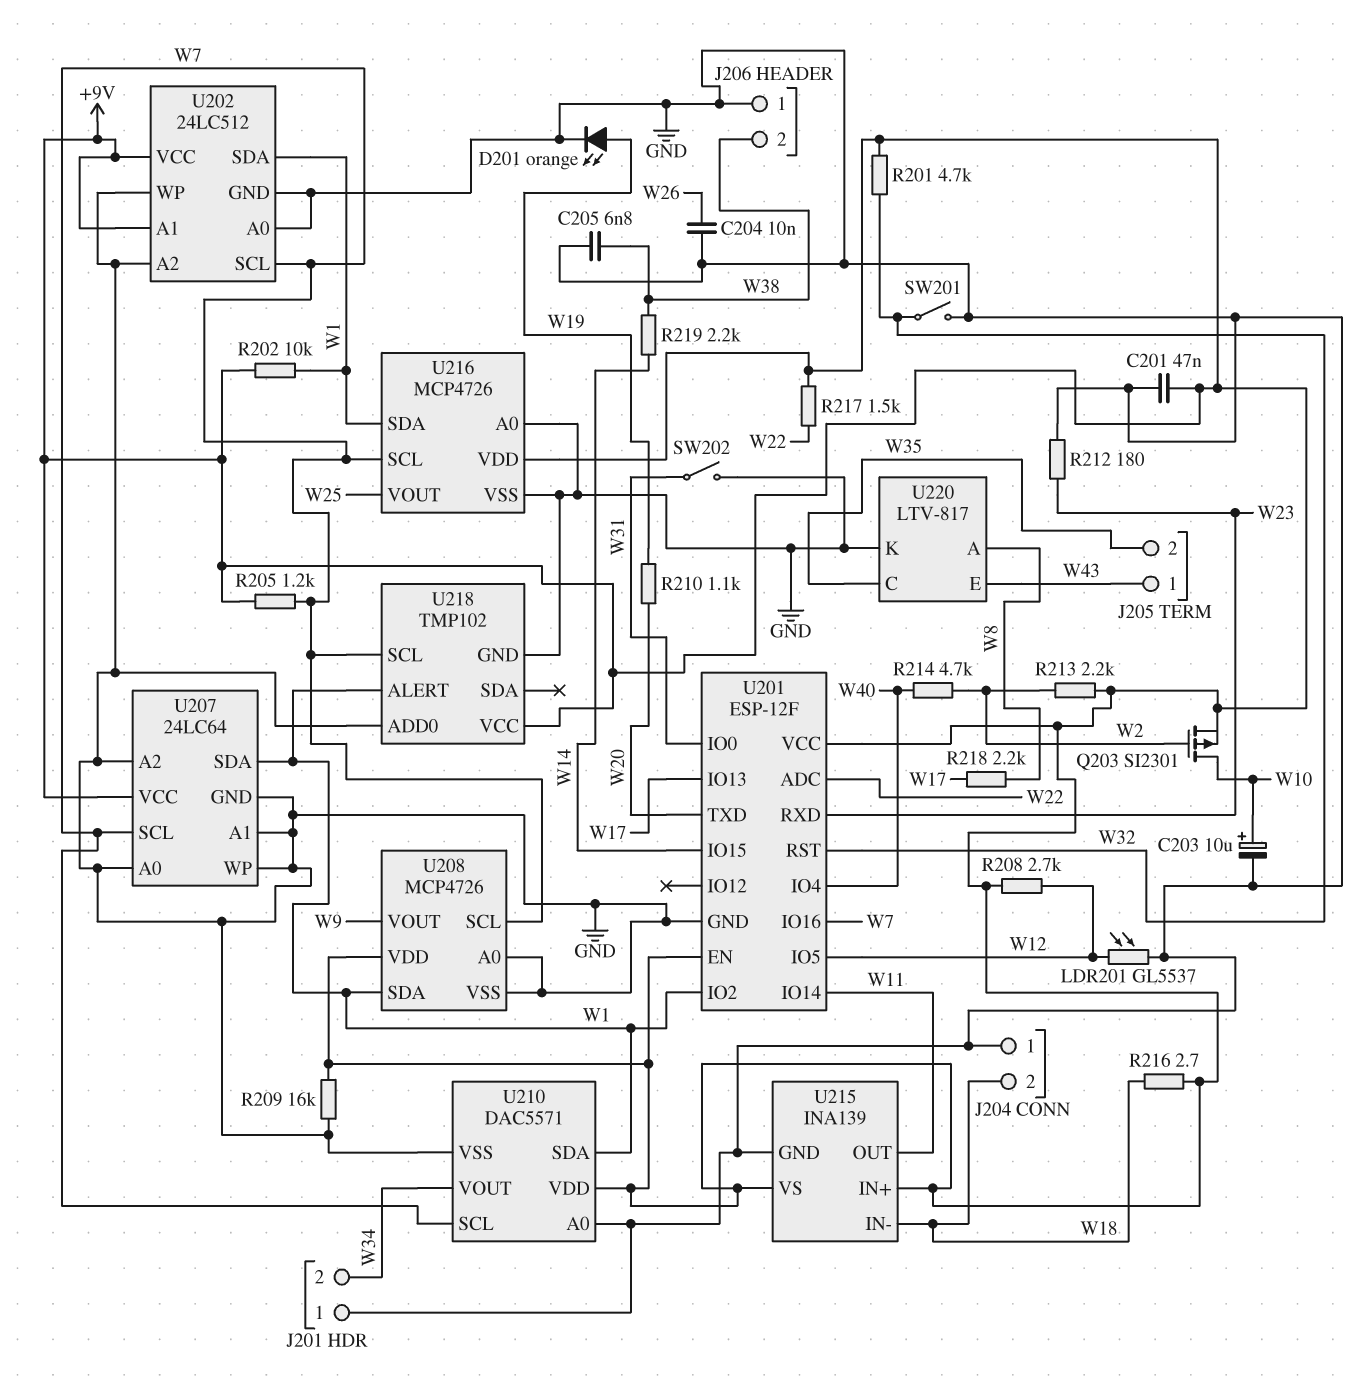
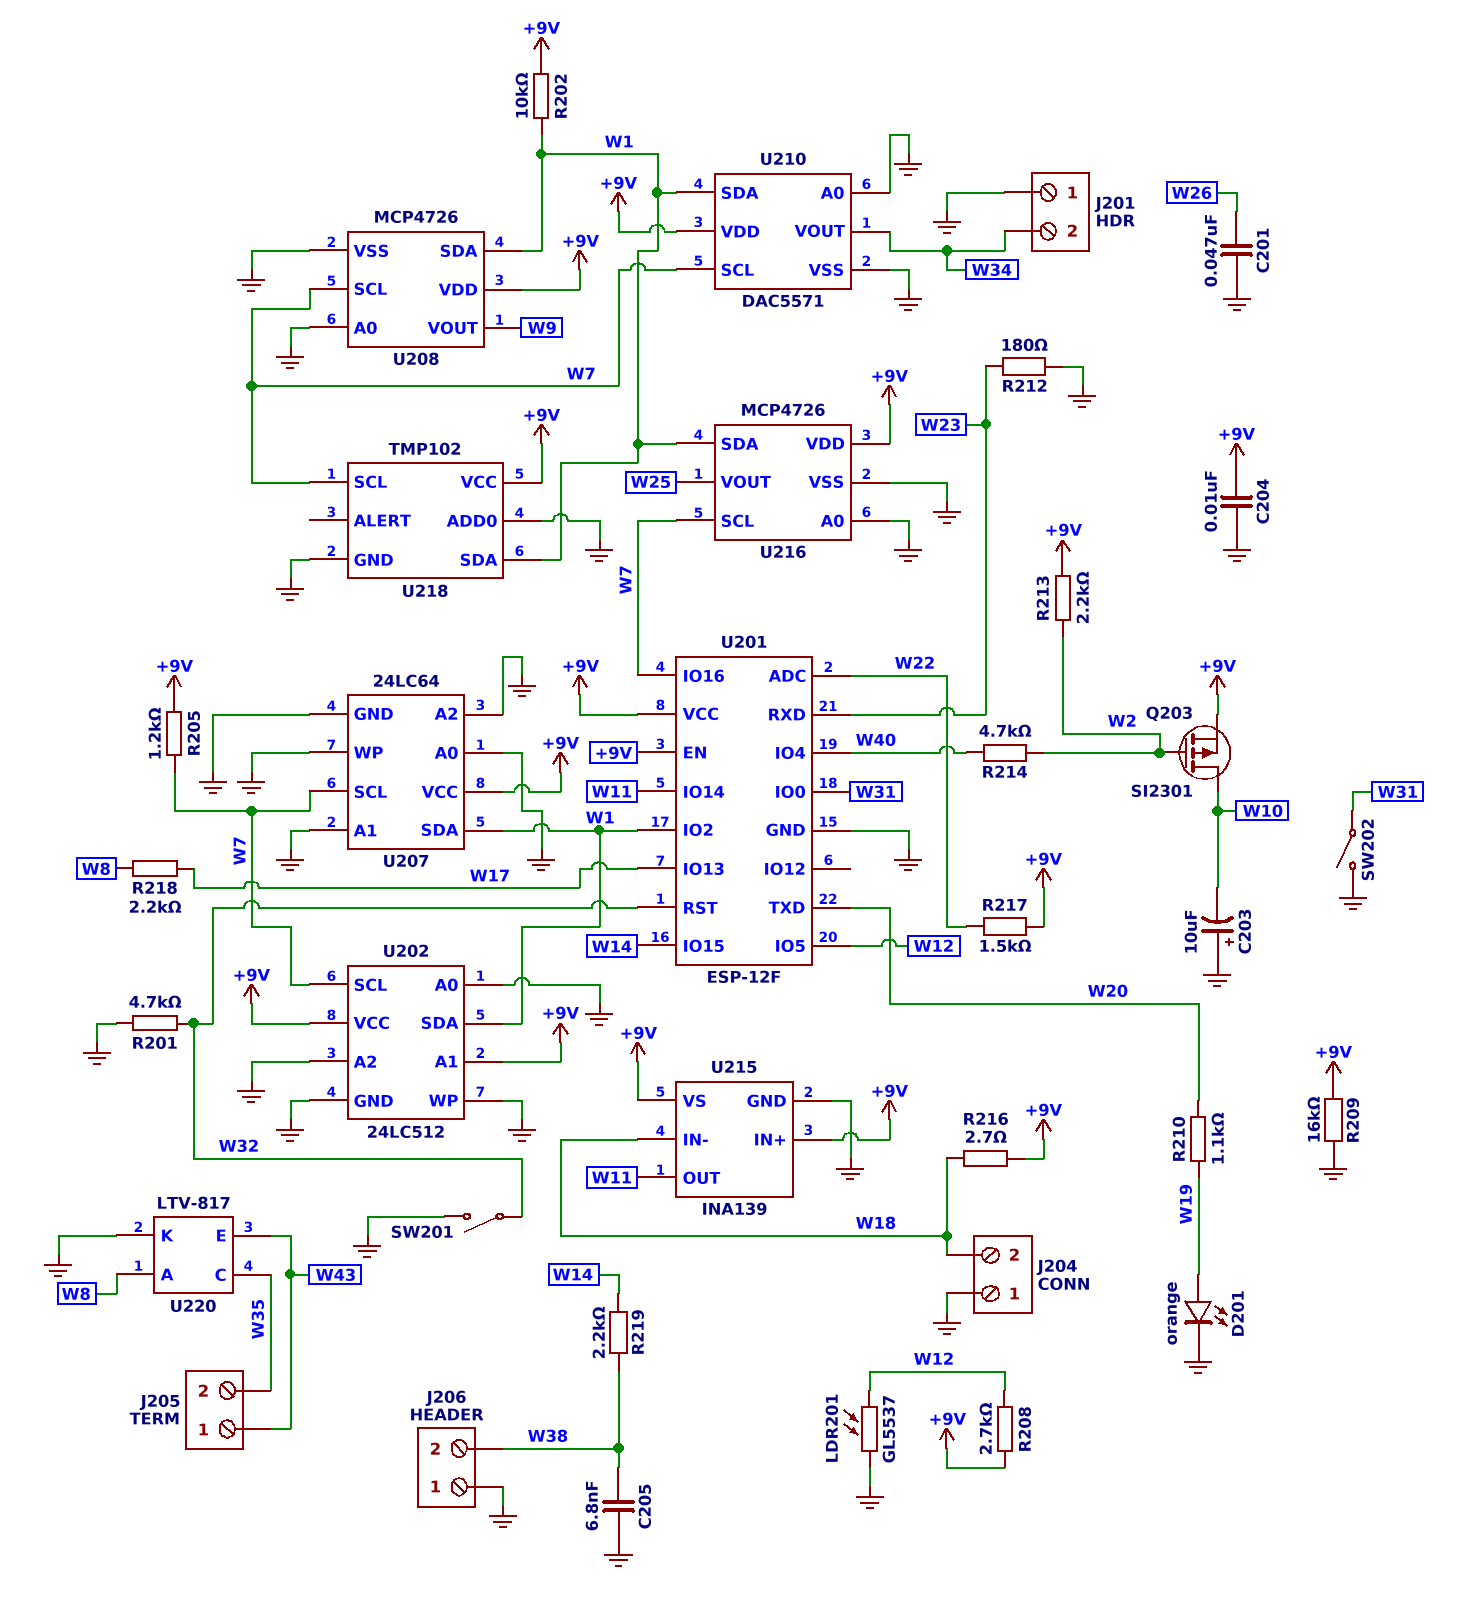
C201: 47nF (+9V, GND) -> 47nF (GND, W26)
C203: 10uF (plus W10, minus GND) -> 10uF (plus GND, minus W10)
C204: 10nF (GND, W26) -> 10nF (+9V, GND)
R201: 4.7k (+9V, W32) -> 4.7k (GND, W32)
U218 pin ALERT: W1 -> none
U218 pin SDA: none -> W1

